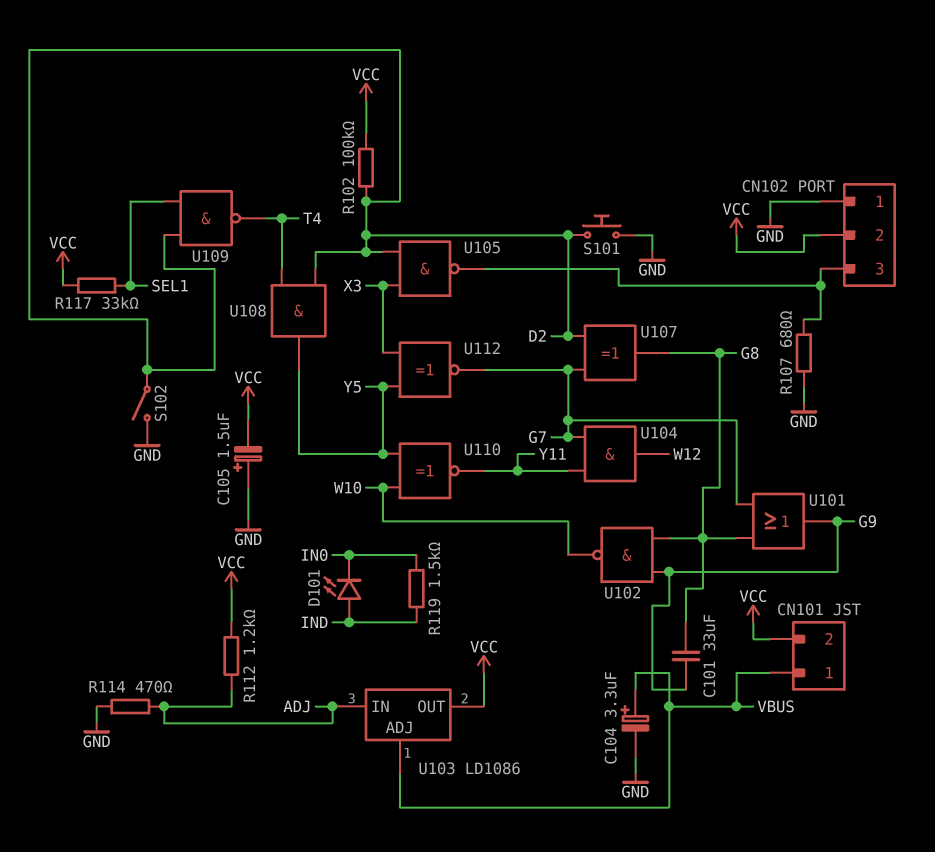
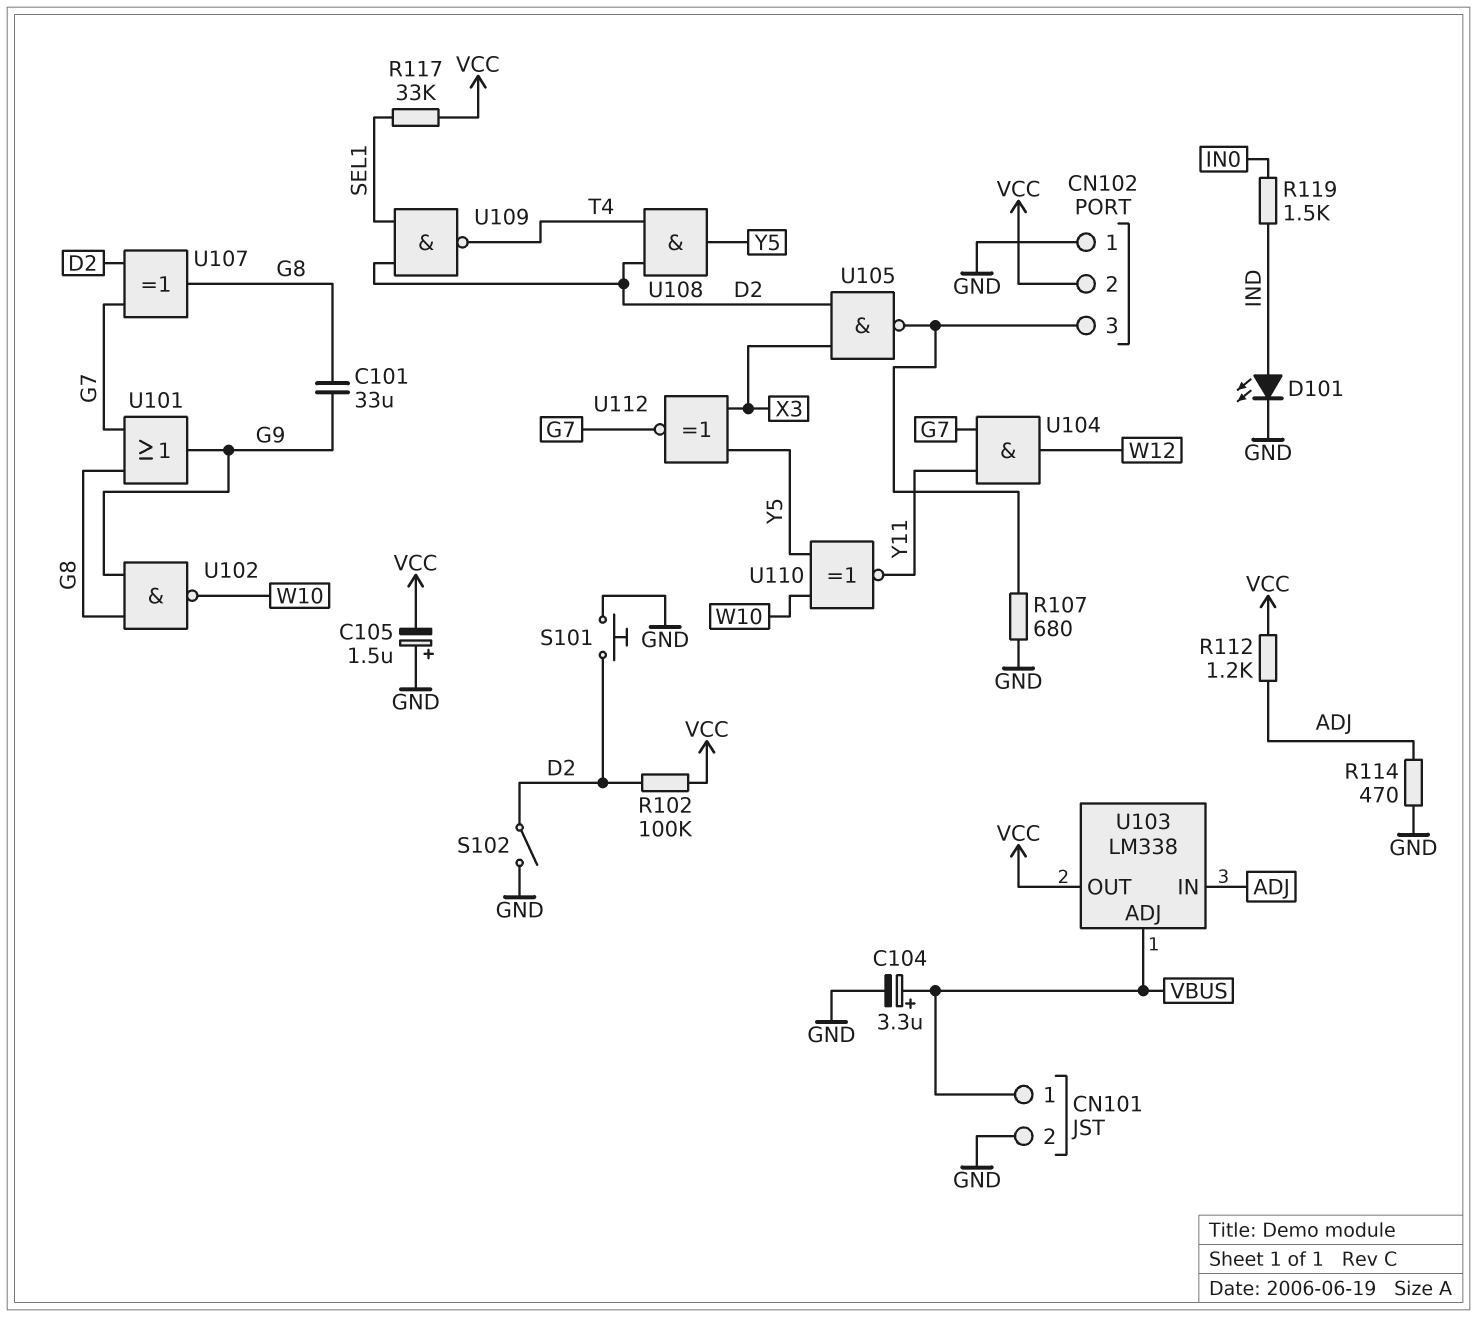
CN101 pin 2: VCC -> GND
D101: LED (A IND, K IN0) -> LED (A IND, K GND)
U103: LD1086 -> LM338

